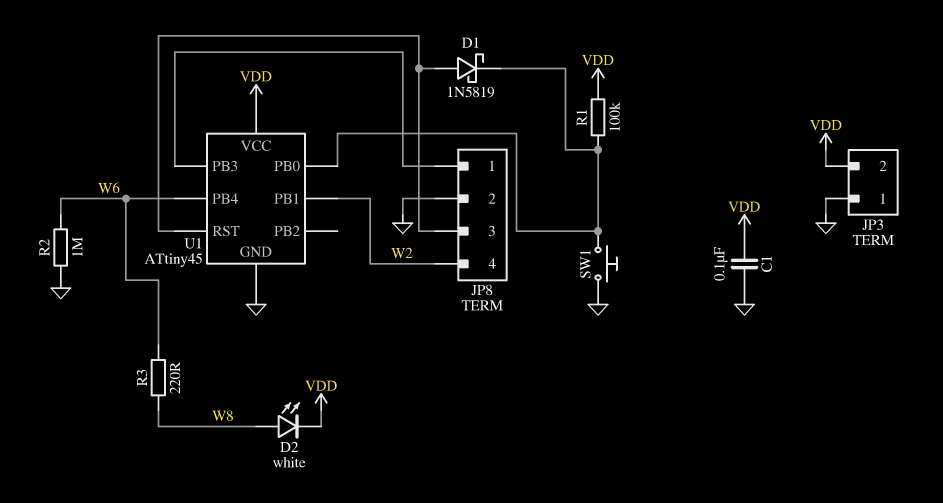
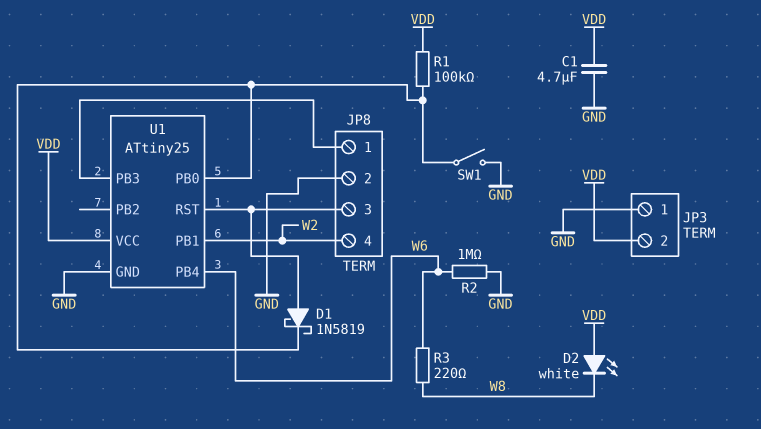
C1: 100nF (GND, VDD) -> 4.7uF (GND, VDD)
D2: LED white (A W8, K VDD) -> LED white (A VDD, K W8)
SW1: button (GND, U1/PB0) -> switch (GND, U1/PB0)
U1: ATtiny45 -> ATtiny25

